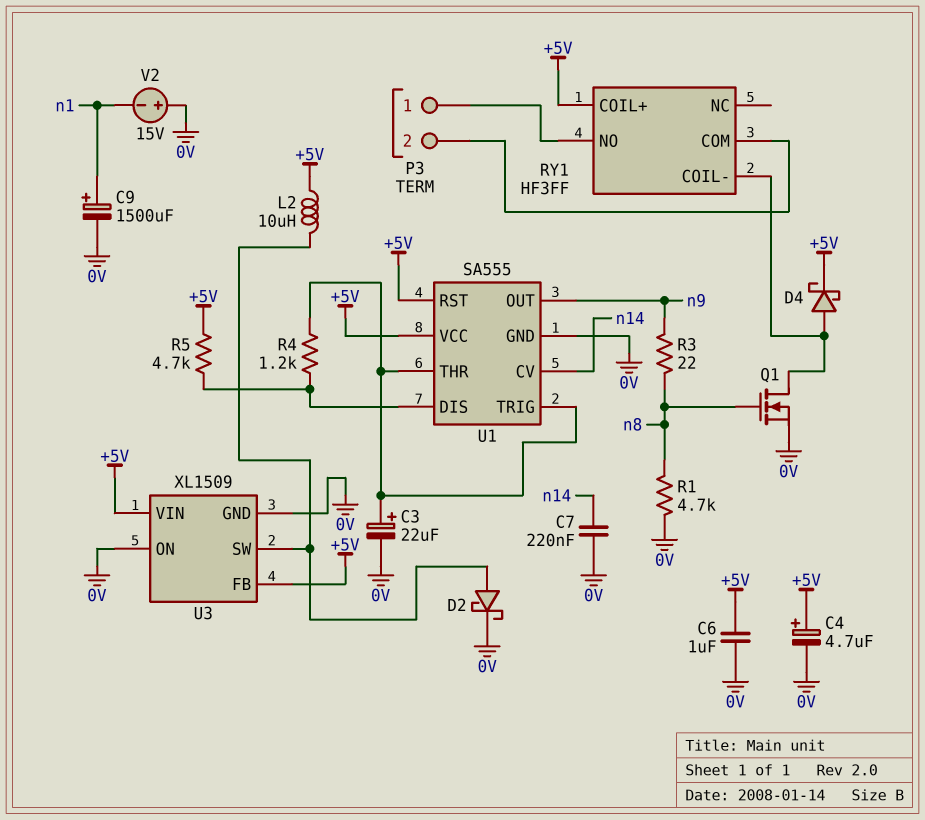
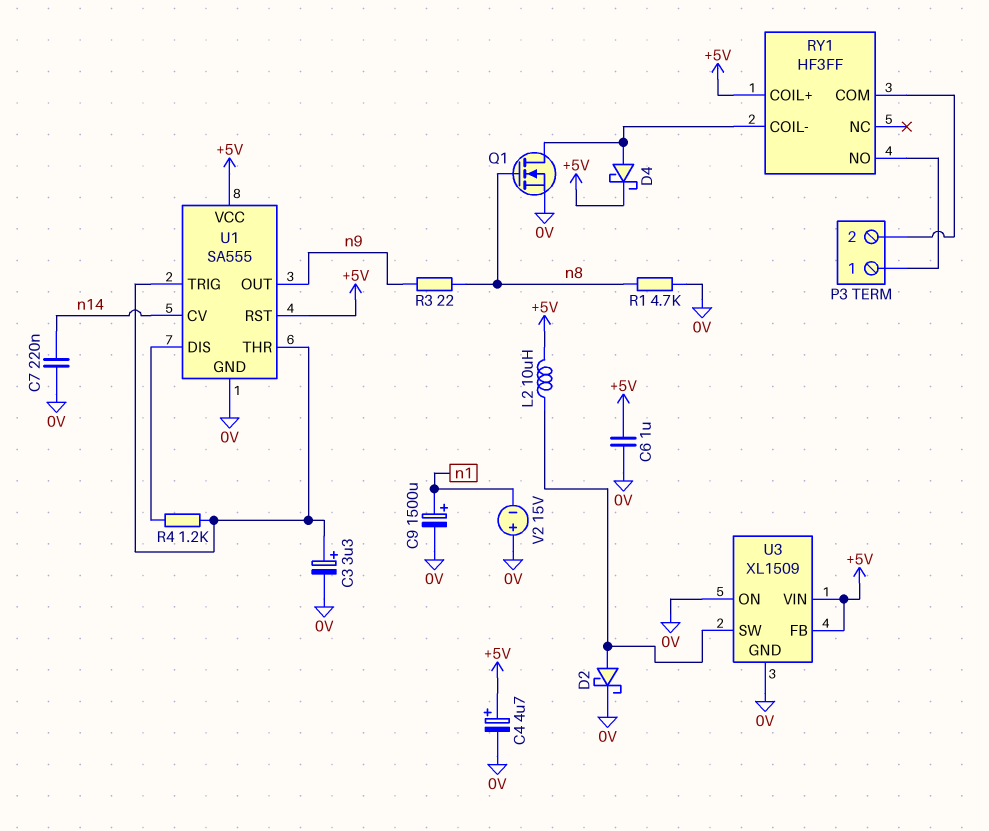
C3: 22uF (plus U1/THR, minus 0V) -> 3.3uF (plus U1/THR, minus 0V)
R5: 4.7k (+5V, U1/DIS) -> none

